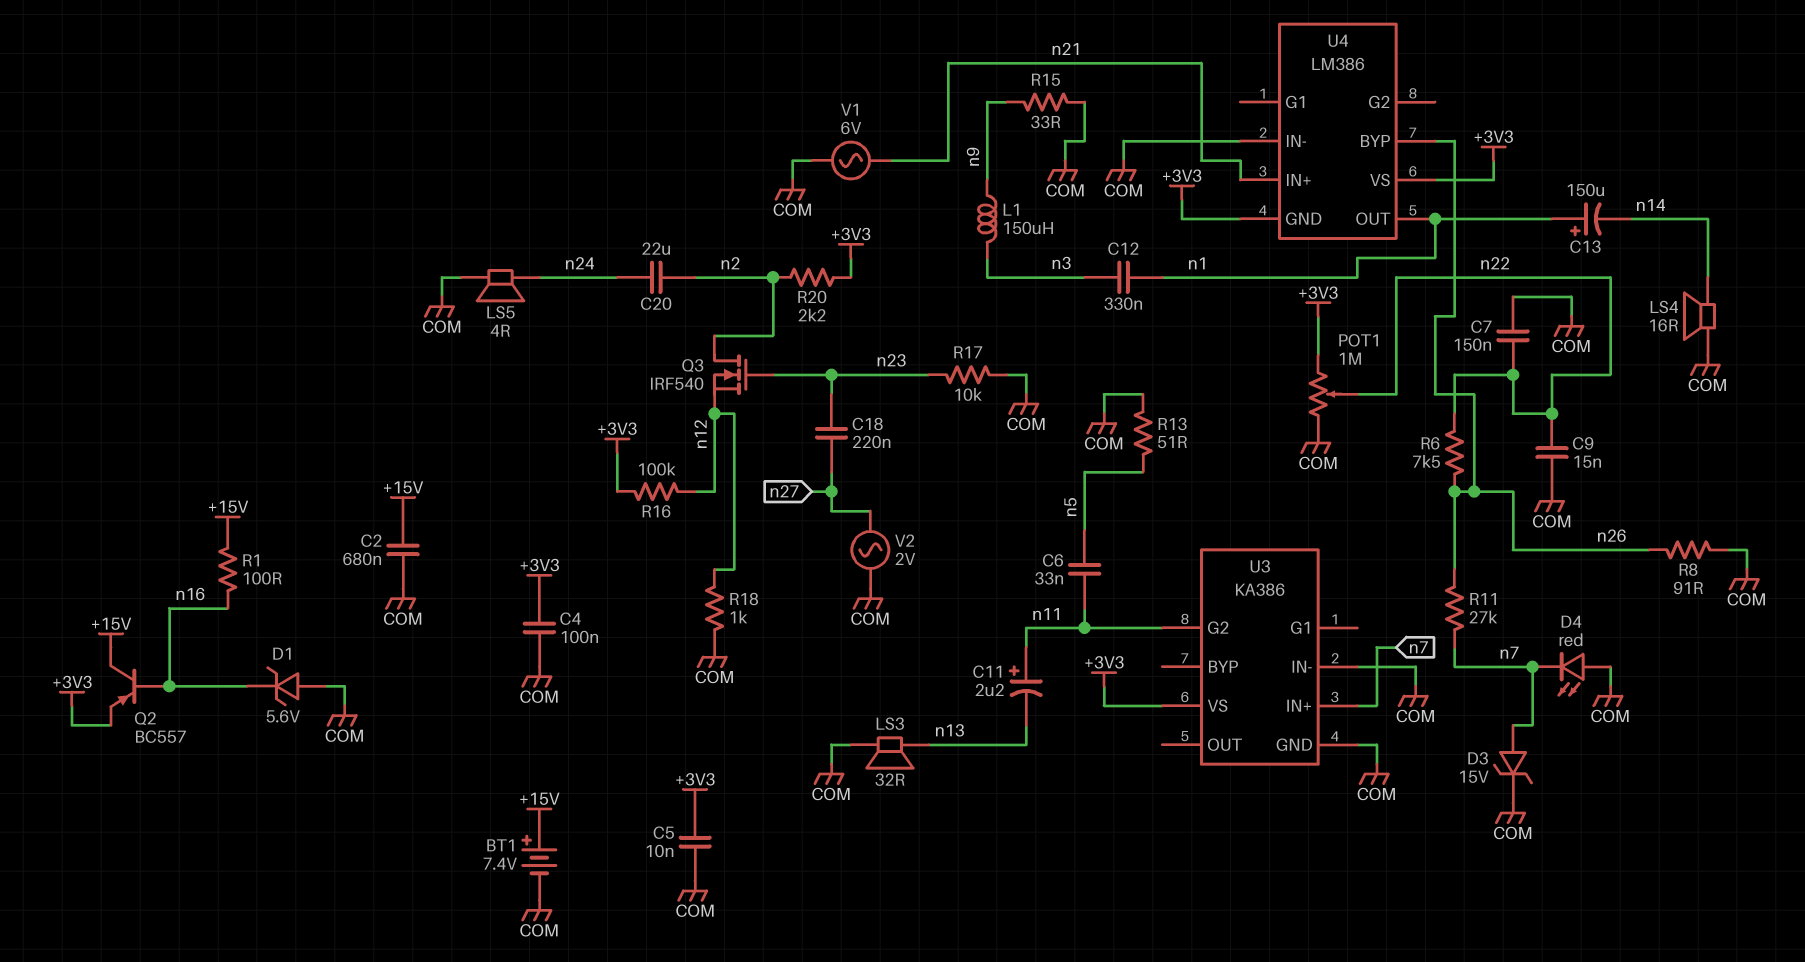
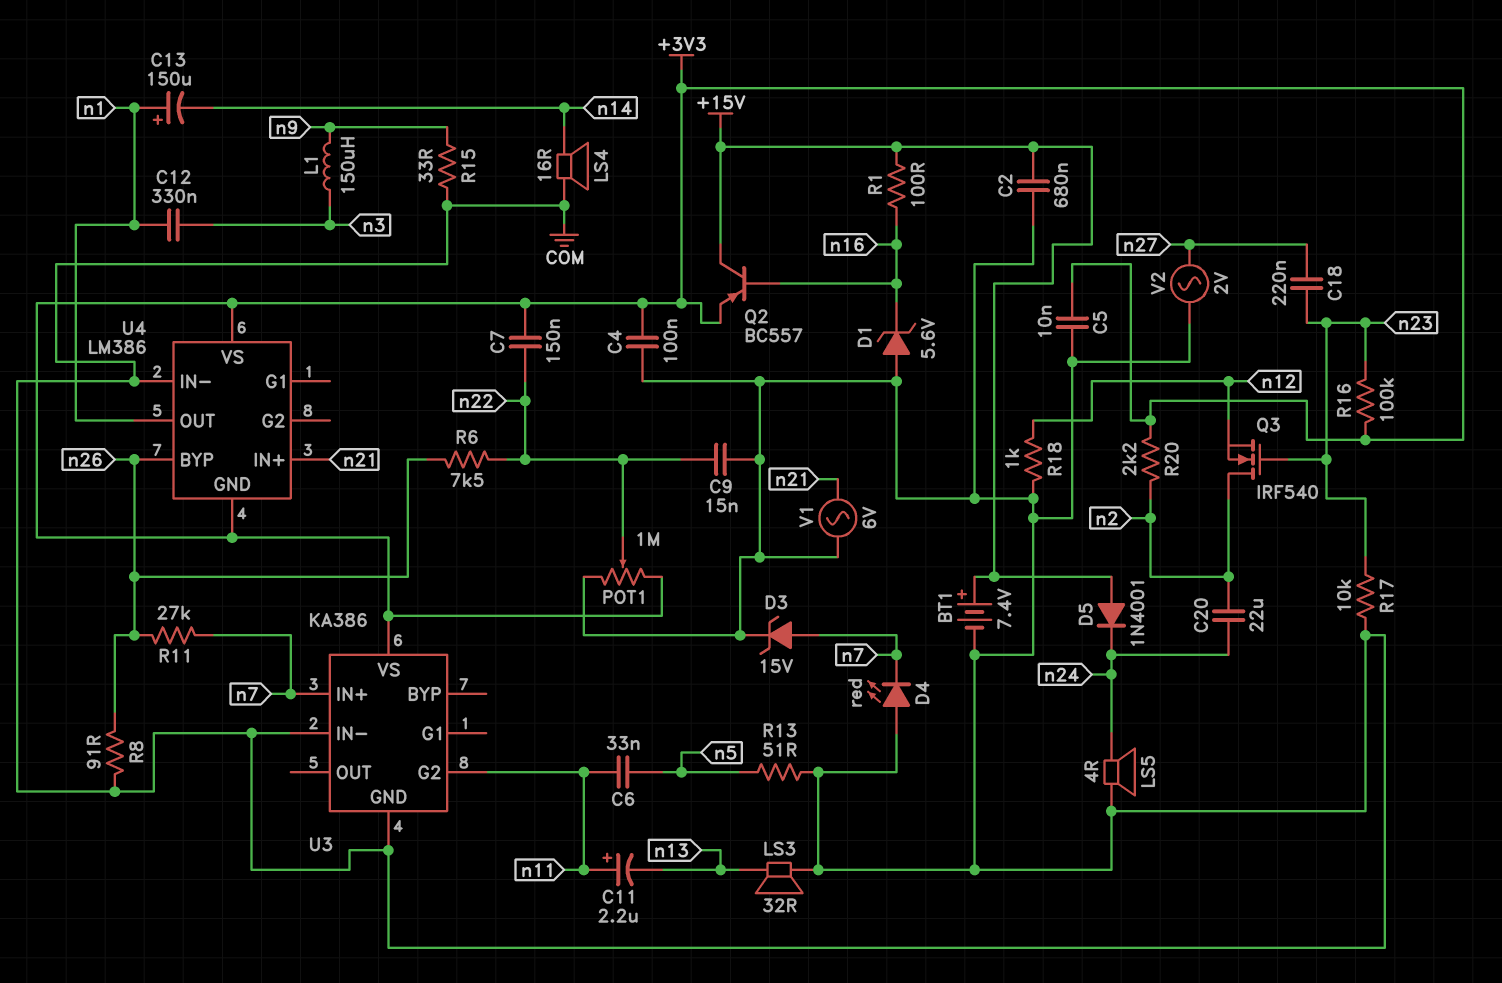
C7: 150nF (COM, n22) -> 150nF (+3V3, n22)
D5: none -> diode 1N4001 (A +15V, K n24)
R16: 100k (+3V3, n12) -> 100k (+3V3, n23)

